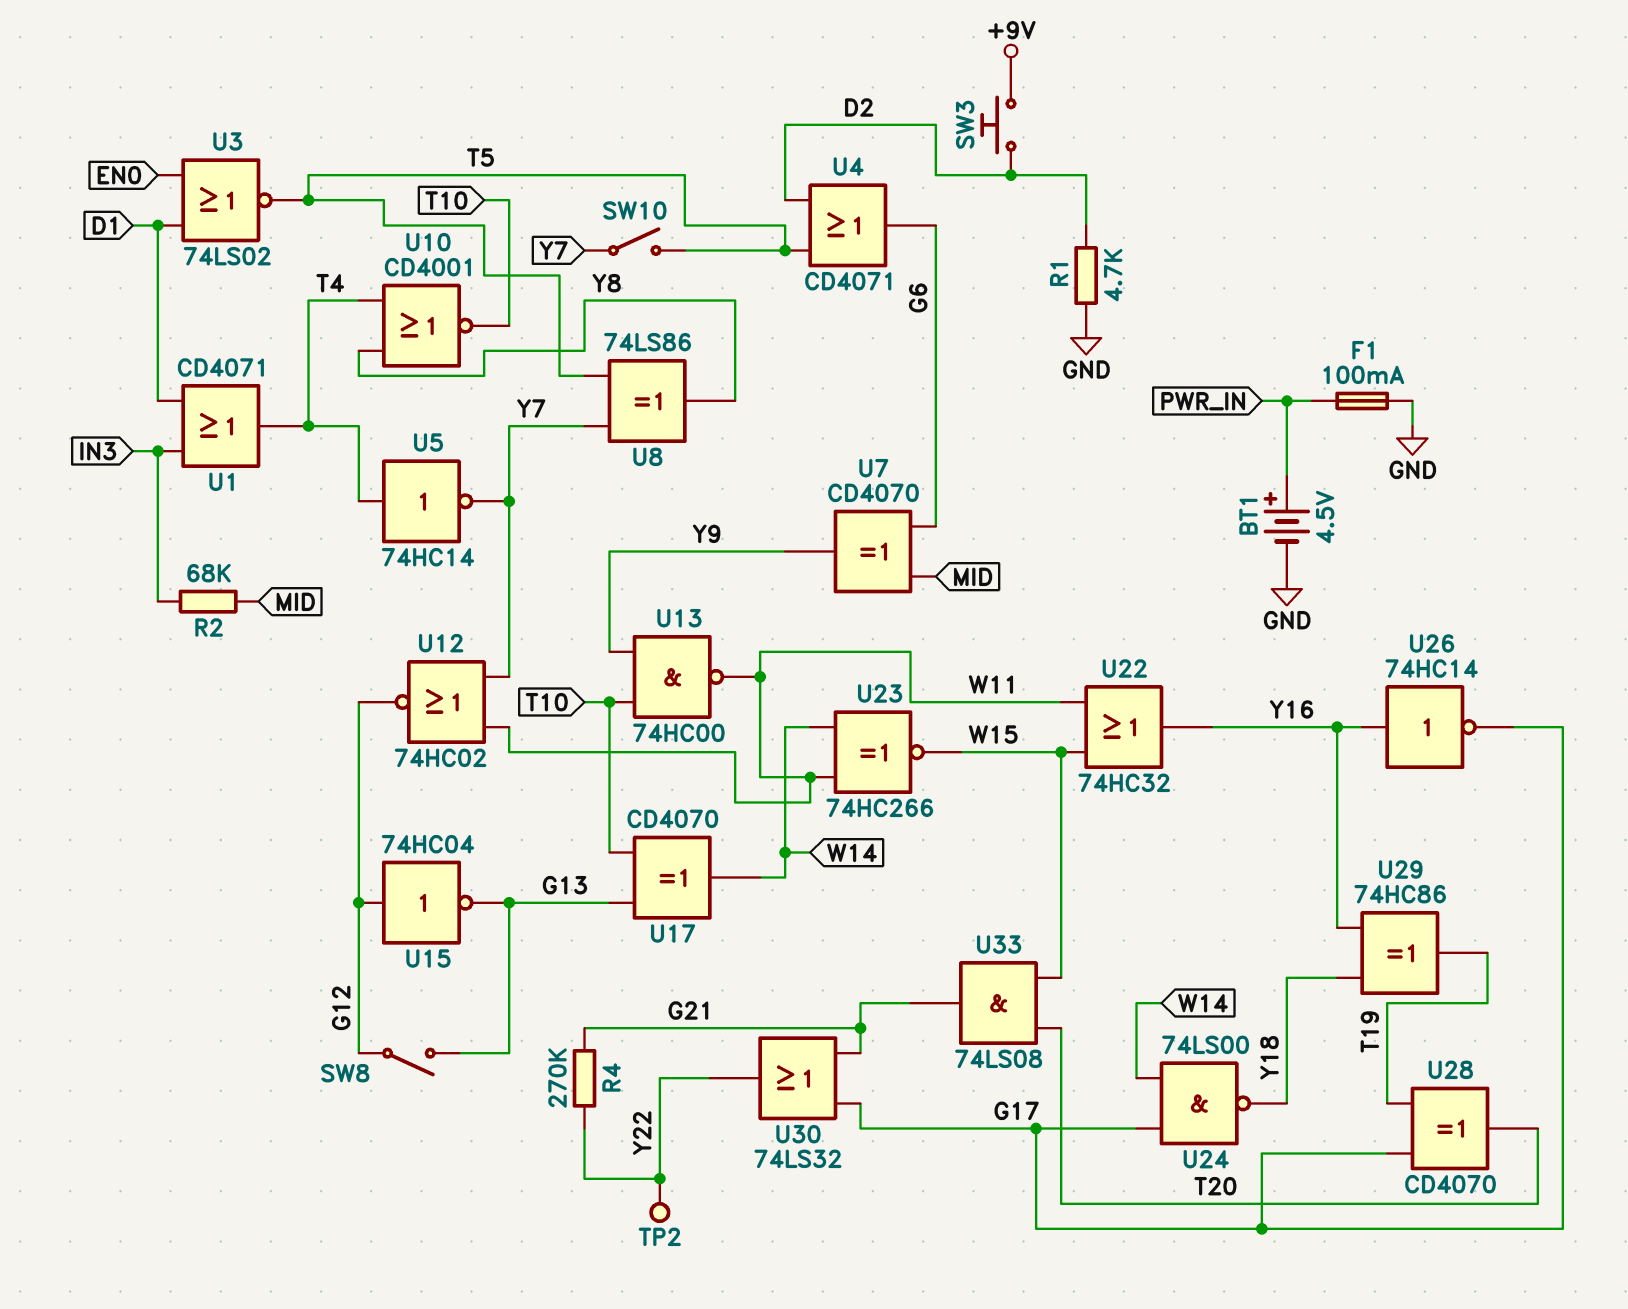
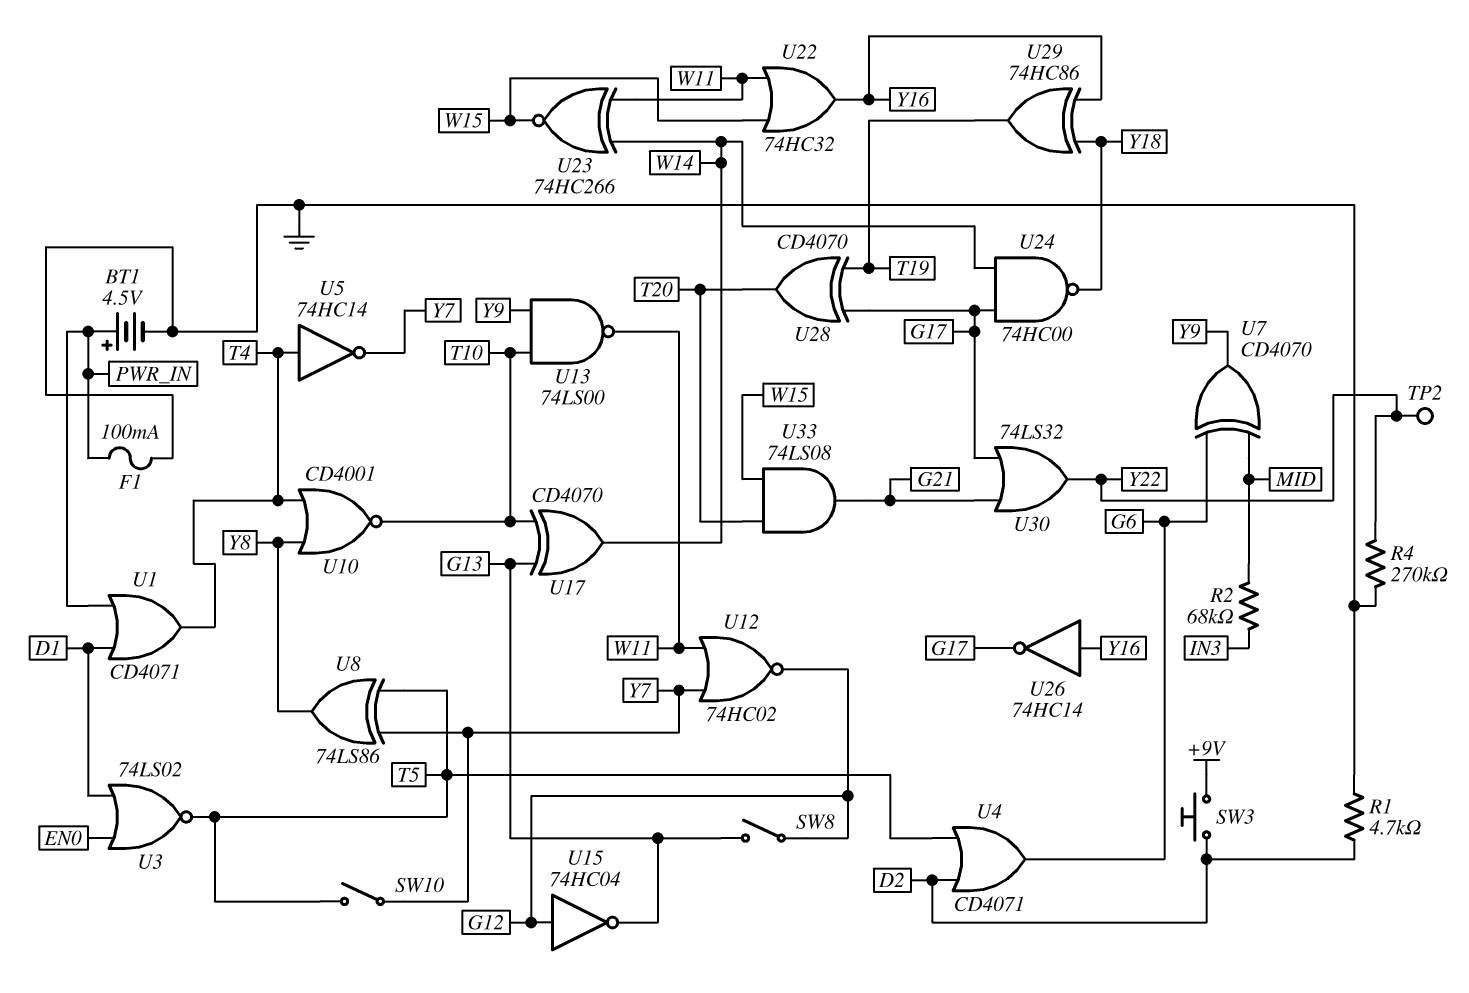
R4: 270k (G21, Y22) -> 270k (GND, Y22)
U1: OR CD4071 (in D1, in IN3, out T4) -> OR CD4071 (in D1, in PWR_IN, out T4)
U13: NAND 74HC00 (in T10, in Y9, out W11) -> NAND 74LS00 (in T10, in Y9, out W11)
U24: NAND 74LS00 (in G17, in W14, out Y18) -> NAND 74HC00 (in G17, in W14, out Y18)

